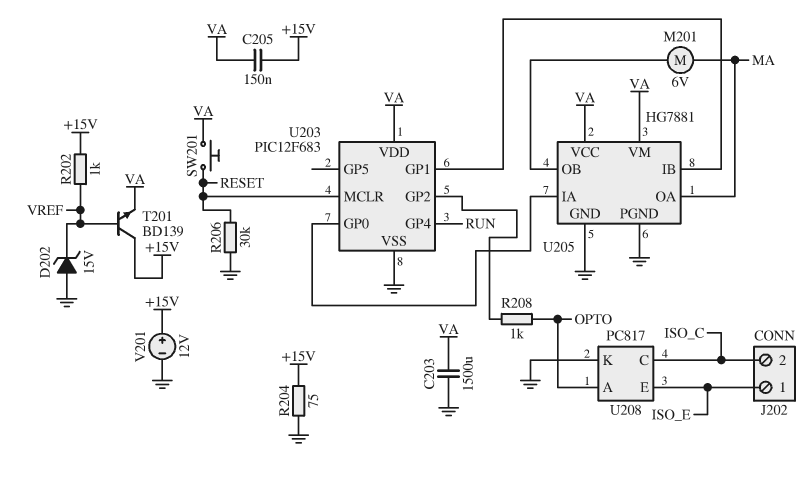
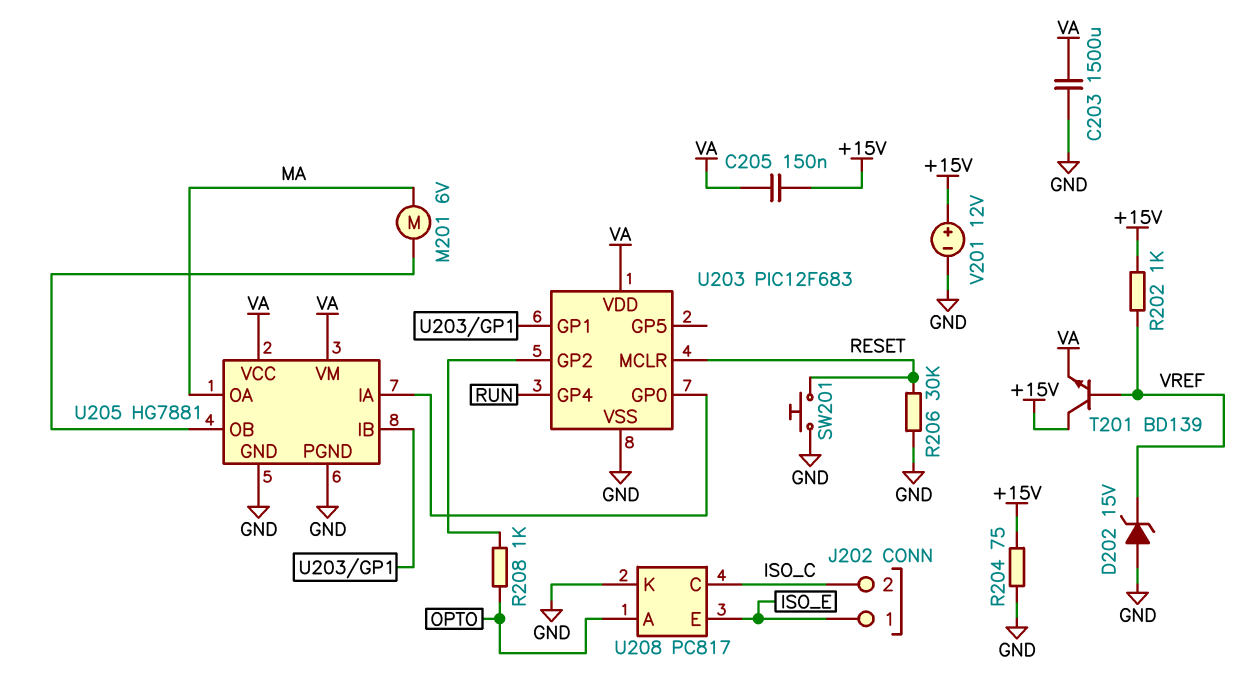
SW201: button (RESET, VA) -> button (GND, RESET)

